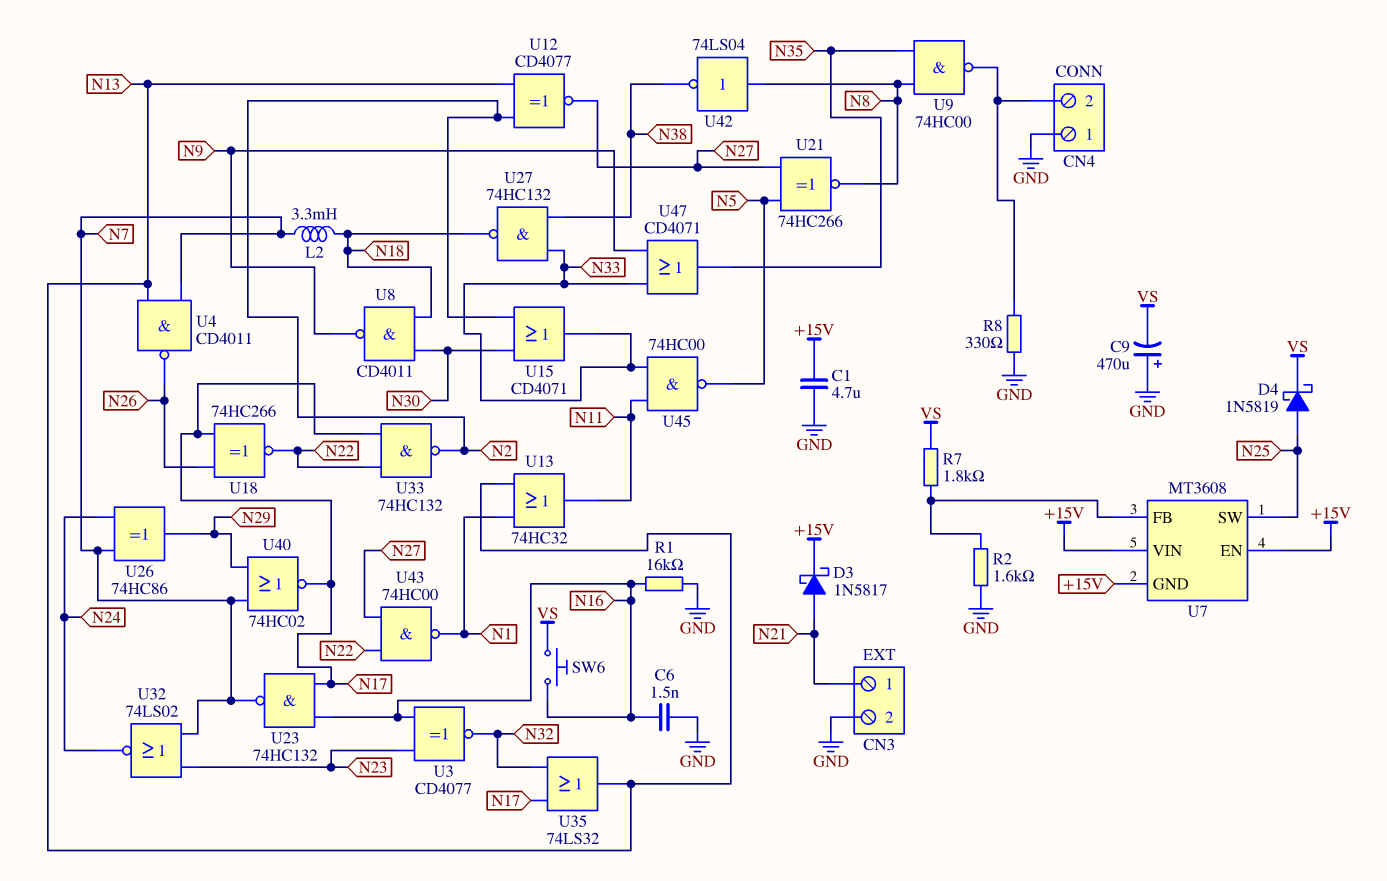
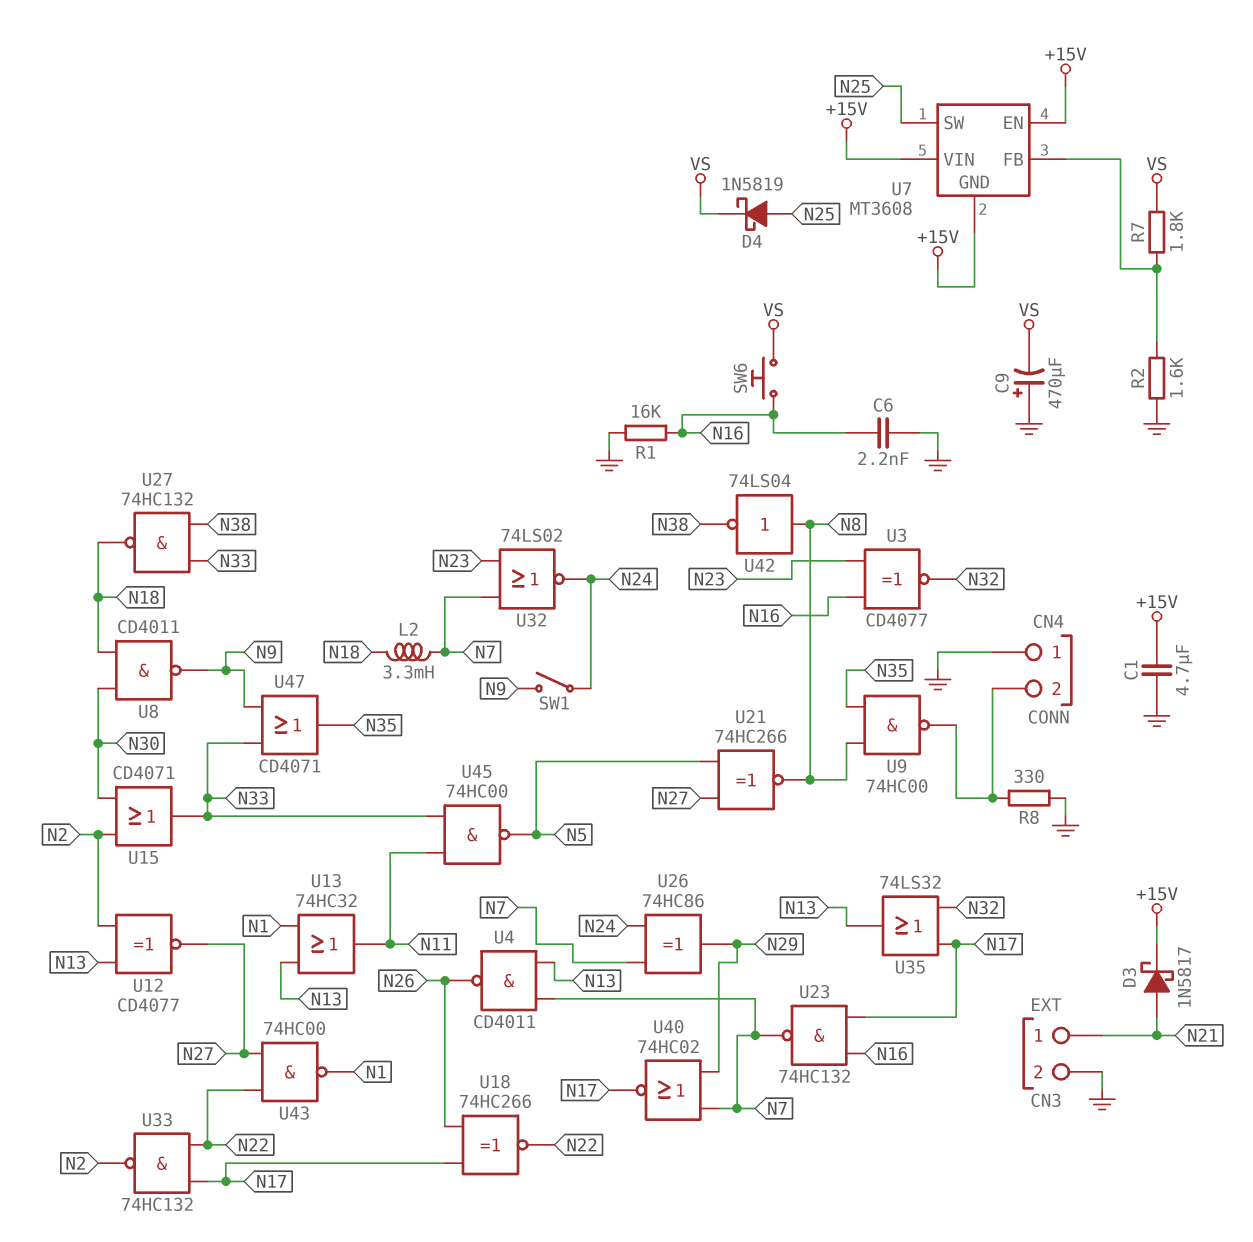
C6: 1.5nF (GND, N16) -> 2.2nF (GND, N16)
SW1: none -> switch (N9, N24)

